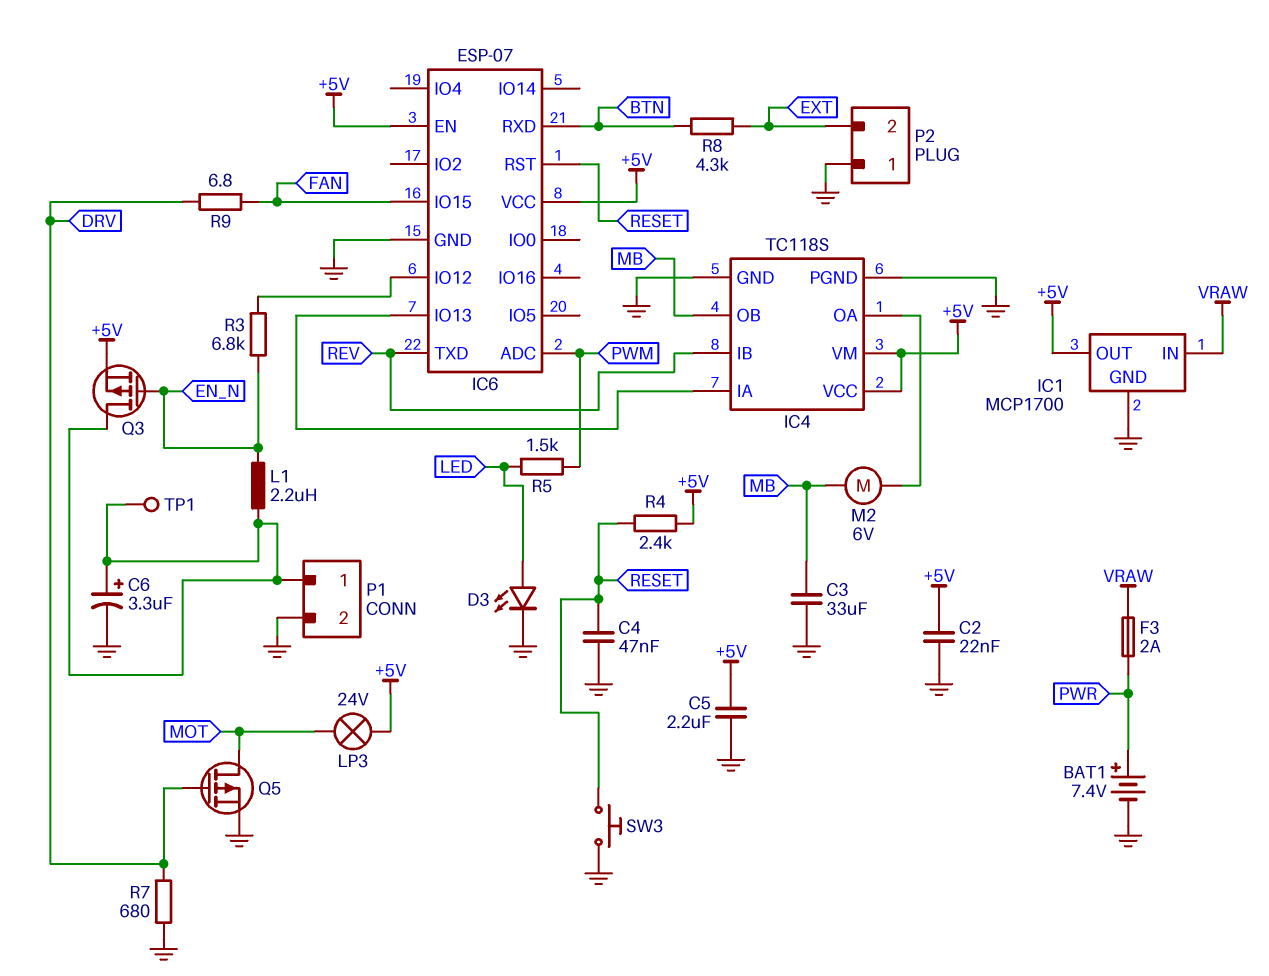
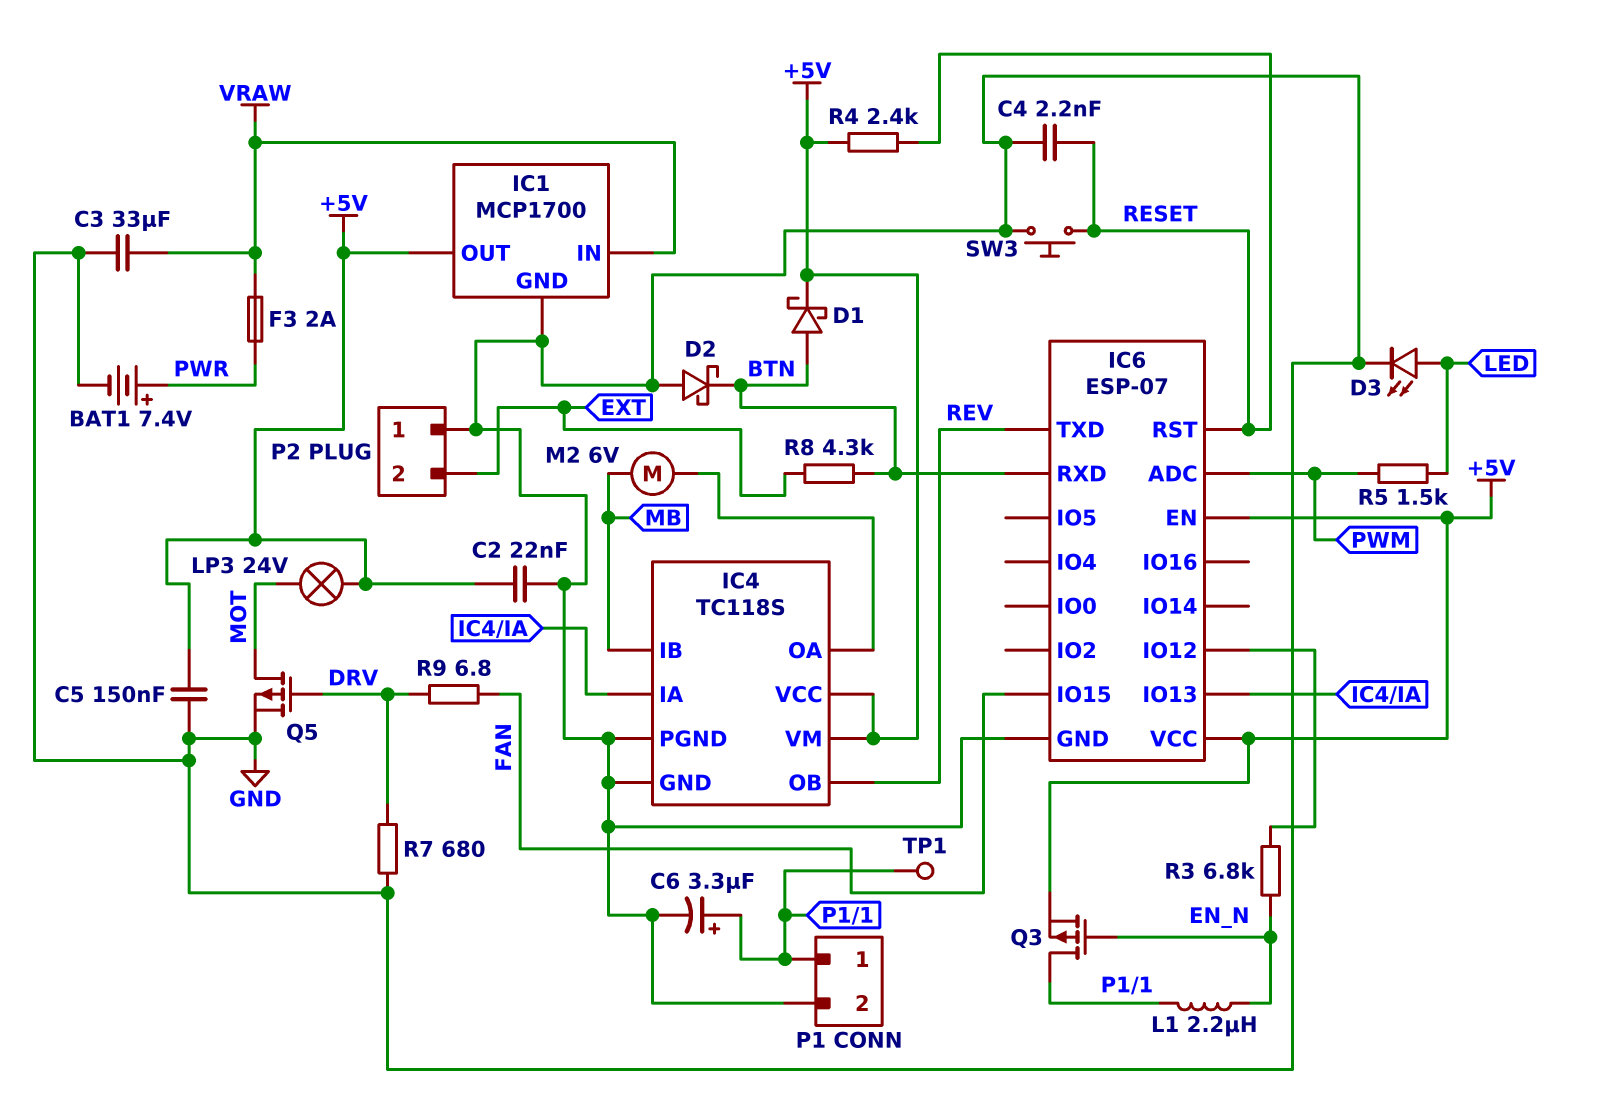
C3: 33uF (GND, MB) -> 33uF (GND, VRAW)
C4: 47nF (GND, RESET) -> 2.2nF (GND, RESET)
C5: 2.2uF (+5V, GND) -> 150nF (+5V, GND)
D1: none -> schottky (A BTN, K +5V)
D2: none -> schottky (A GND, K BTN)
IC4 pin IB: REV -> MB
IC4 pin OB: MB -> REV

